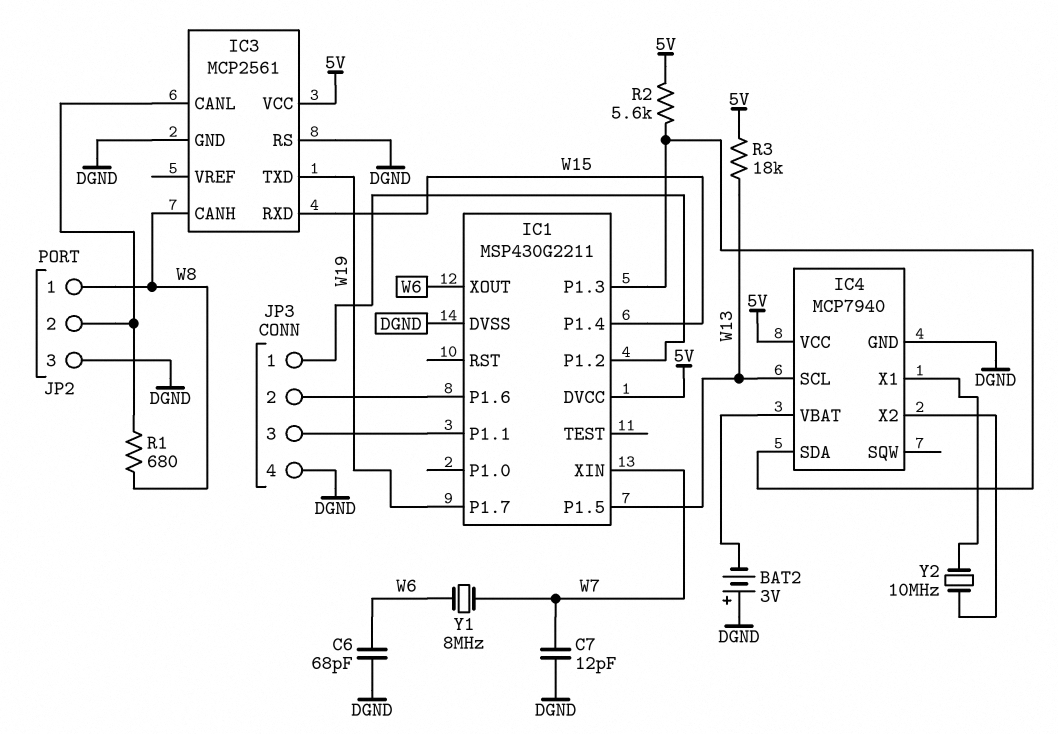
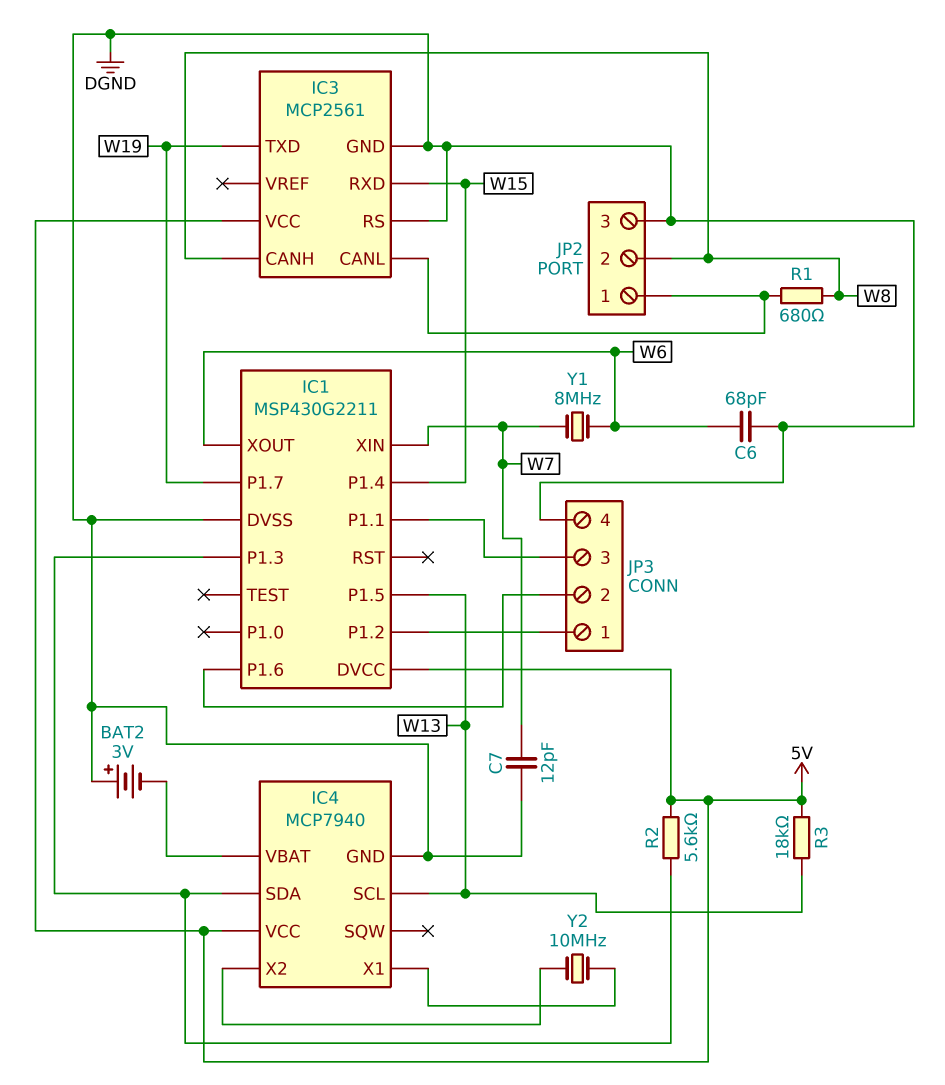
JP2 pin 1: W8 -> IC3/CANL
JP2 pin 2: IC3/CANL -> W8

